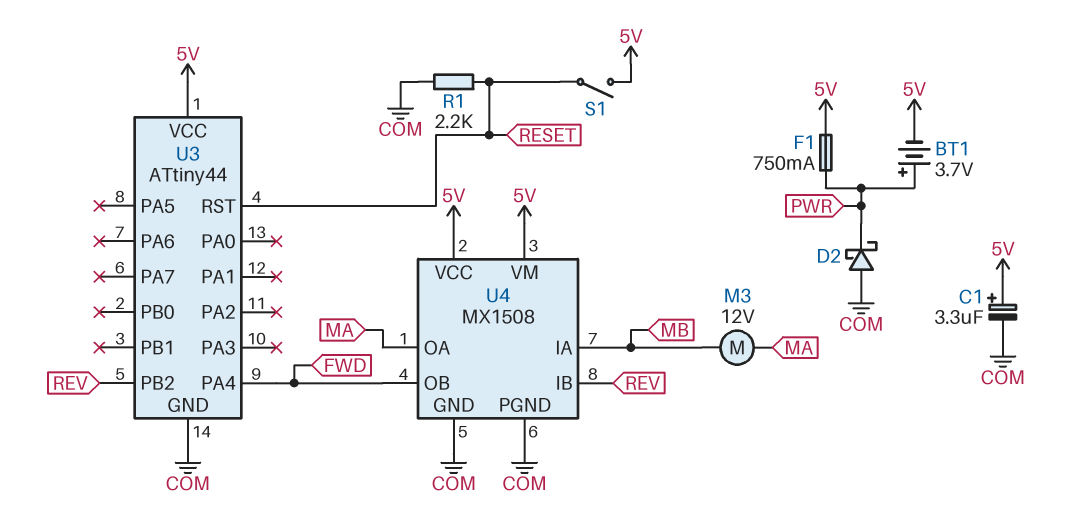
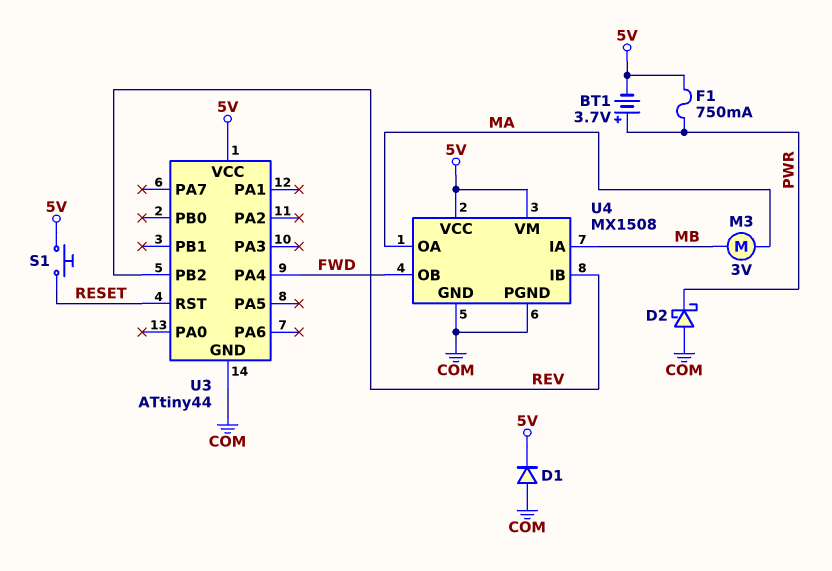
C1: 3.3uF (plus 5V, minus COM) -> none
D1: none -> diode (A COM, K 5V)
M3: motor 12V (MA, MB) -> motor 3V (MA, MB)
R1: 2.2k (COM, RESET) -> none
S1: switch (5V, RESET) -> button (5V, RESET)

